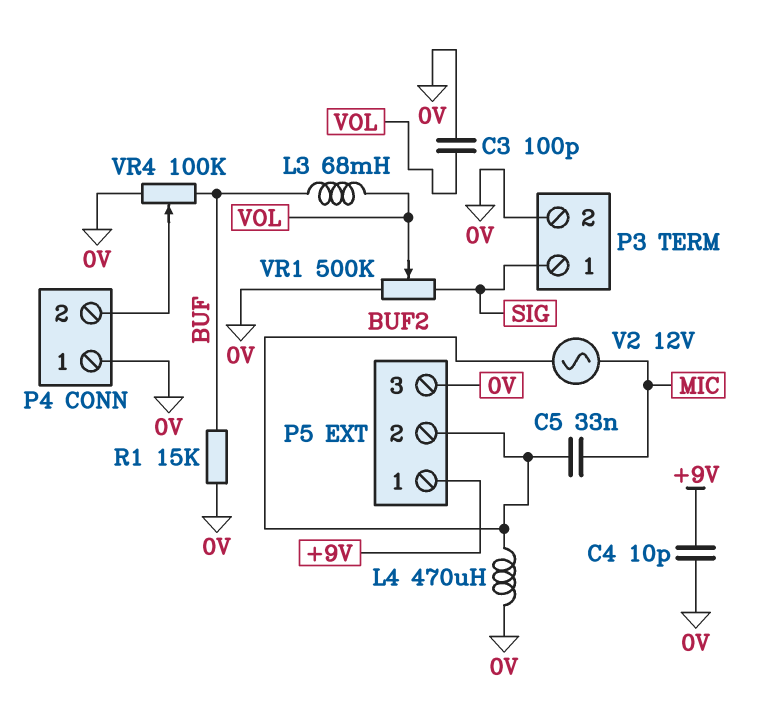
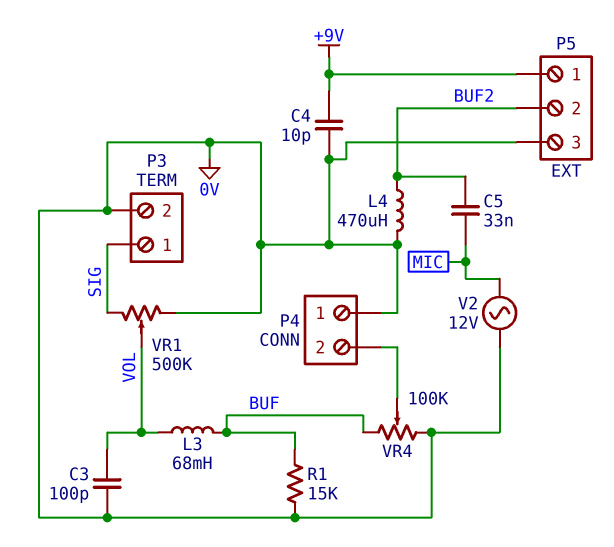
V2: AC 12V (BUF2, MIC) -> AC 12V (0V, MIC)

